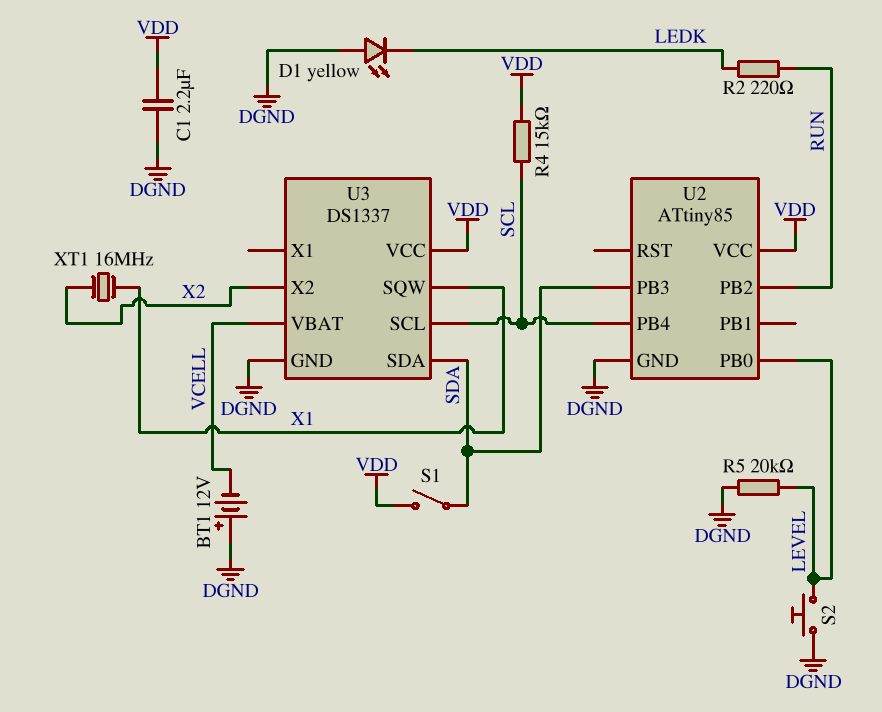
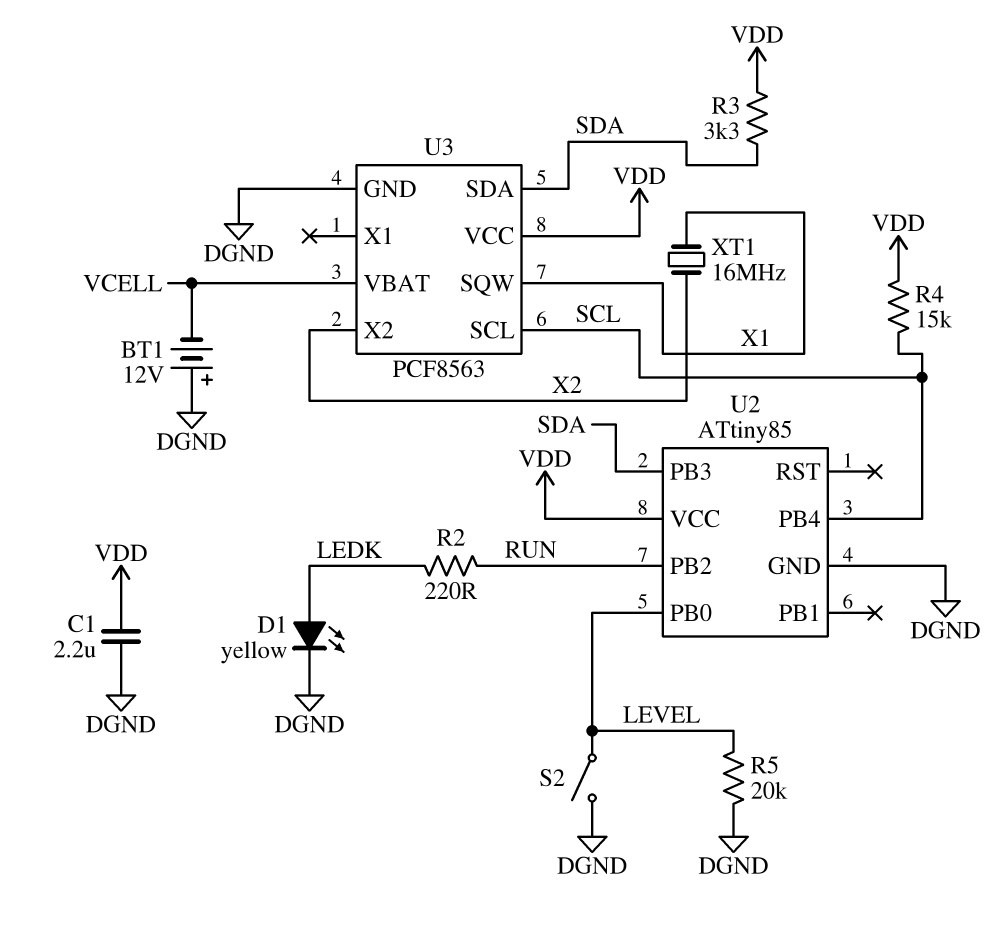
D1: LED yellow (A DGND, K LEDK) -> LED yellow (A LEDK, K DGND)
R3: none -> 3.3k (SDA, VDD)
S1: switch (SDA, VDD) -> none
S2: button (DGND, LEVEL) -> switch (DGND, LEVEL)
U3: DS1337 -> PCF8563

